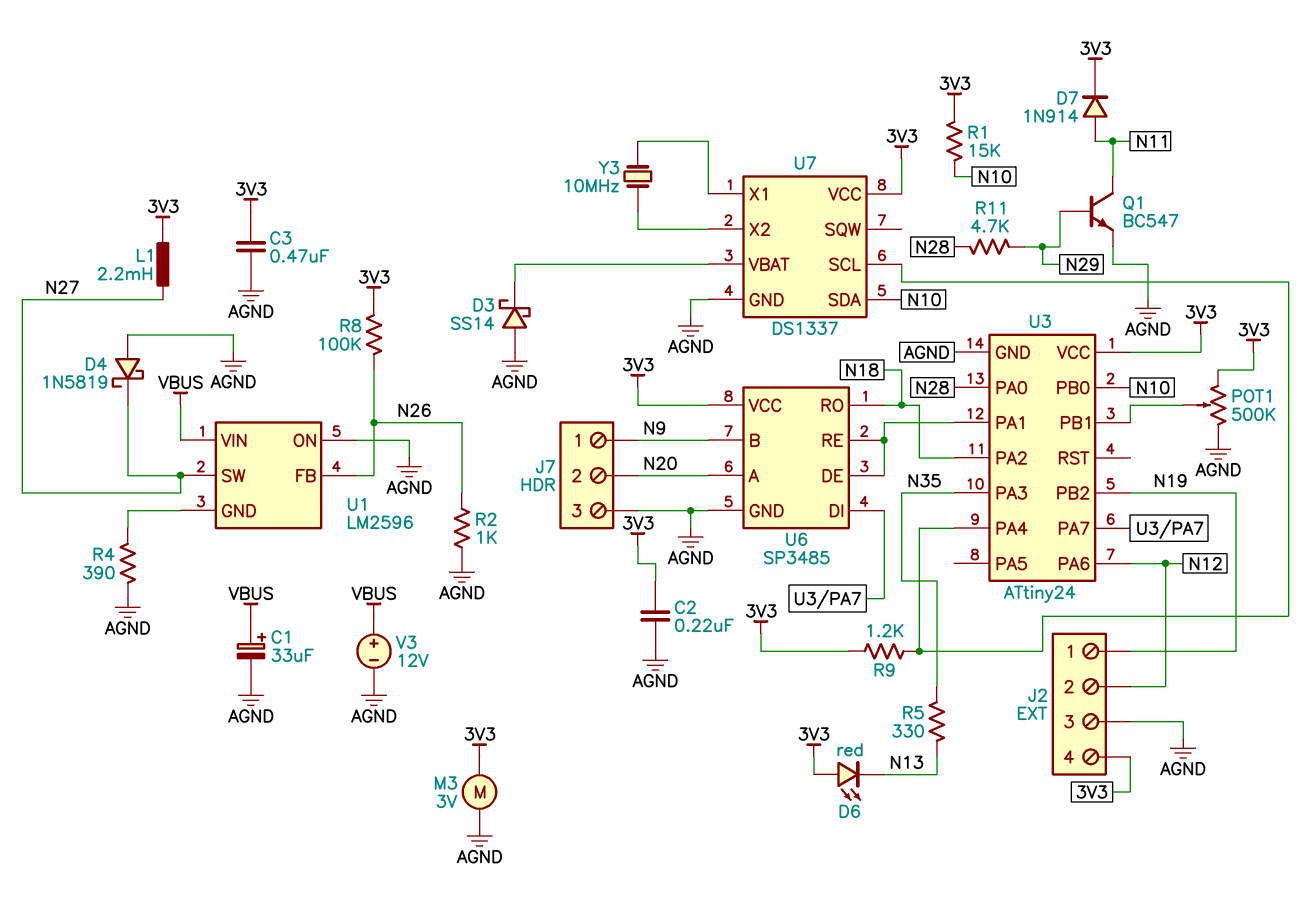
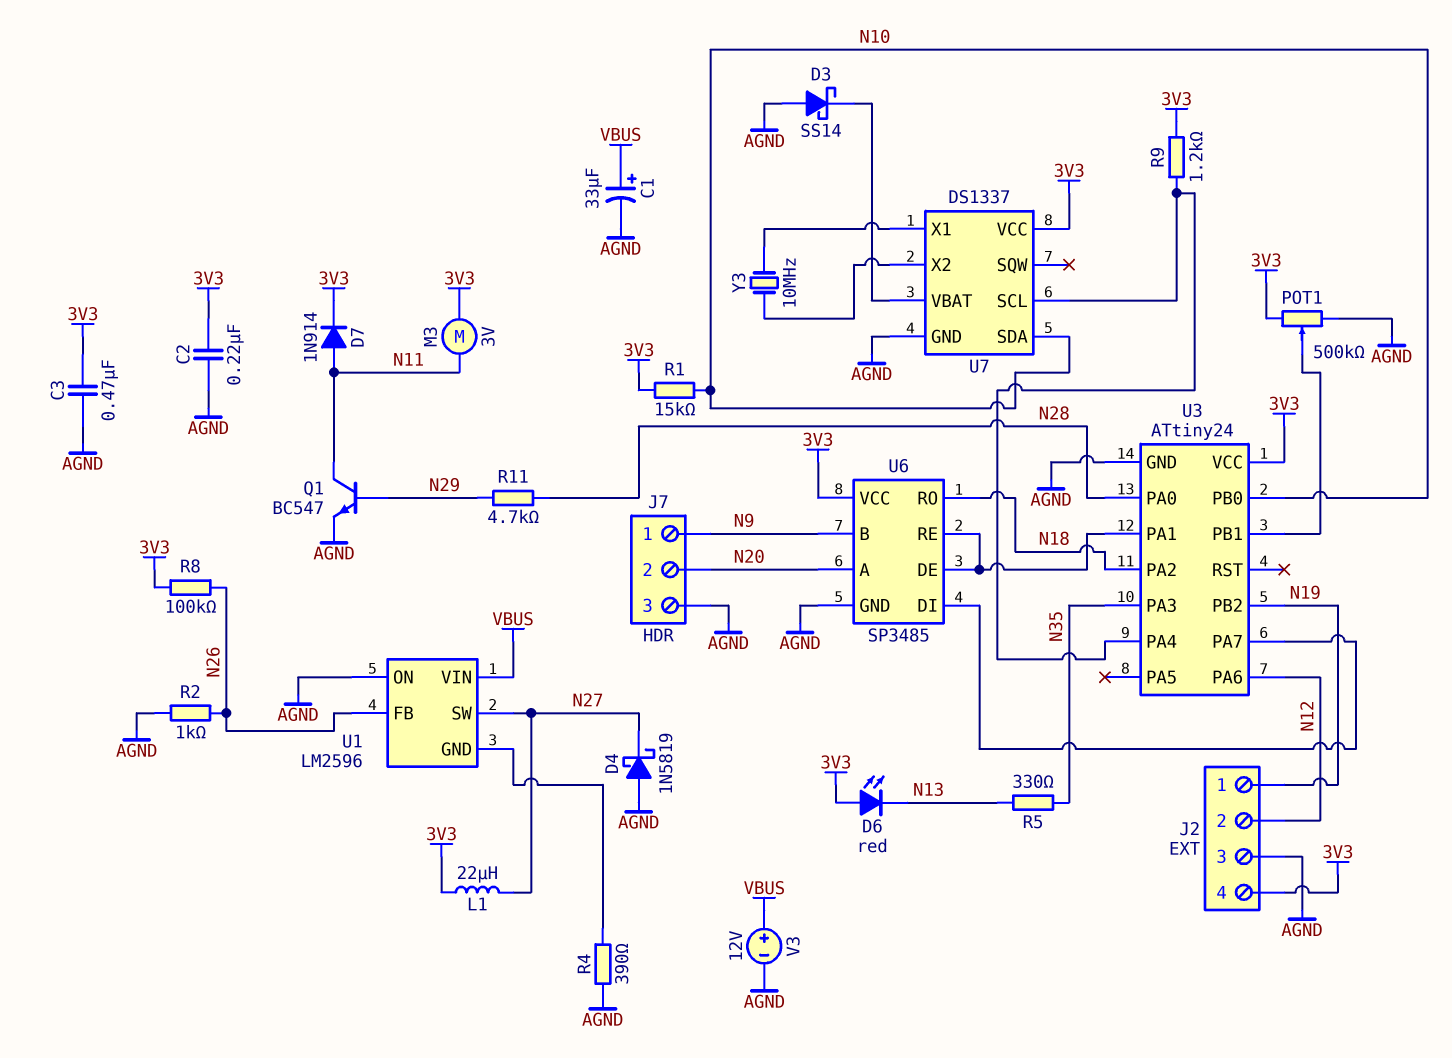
L1: 2.2mH (3V3, N27) -> 22uH (3V3, N27)
M3: motor 3V (3V3, AGND) -> motor 3V (3V3, N11)

